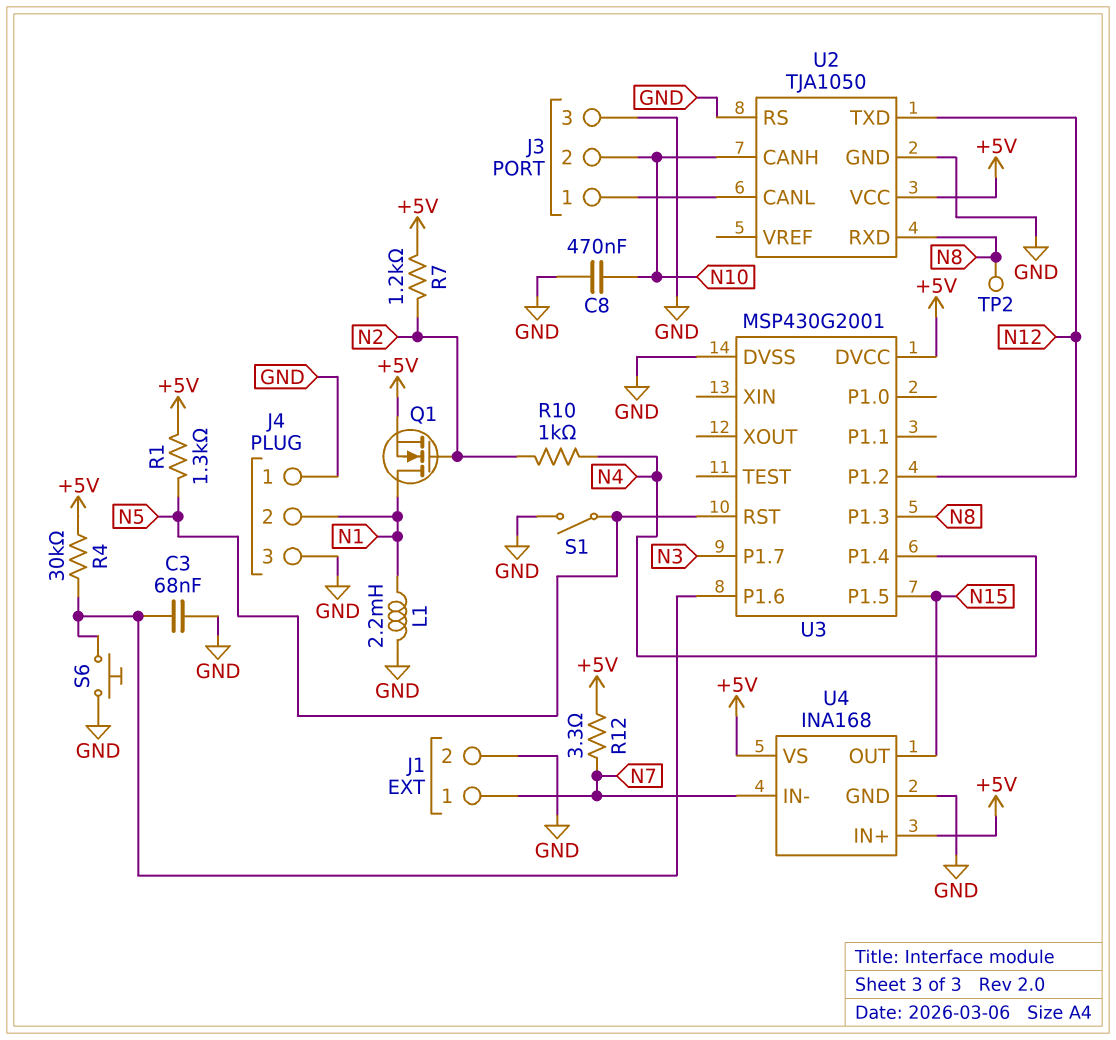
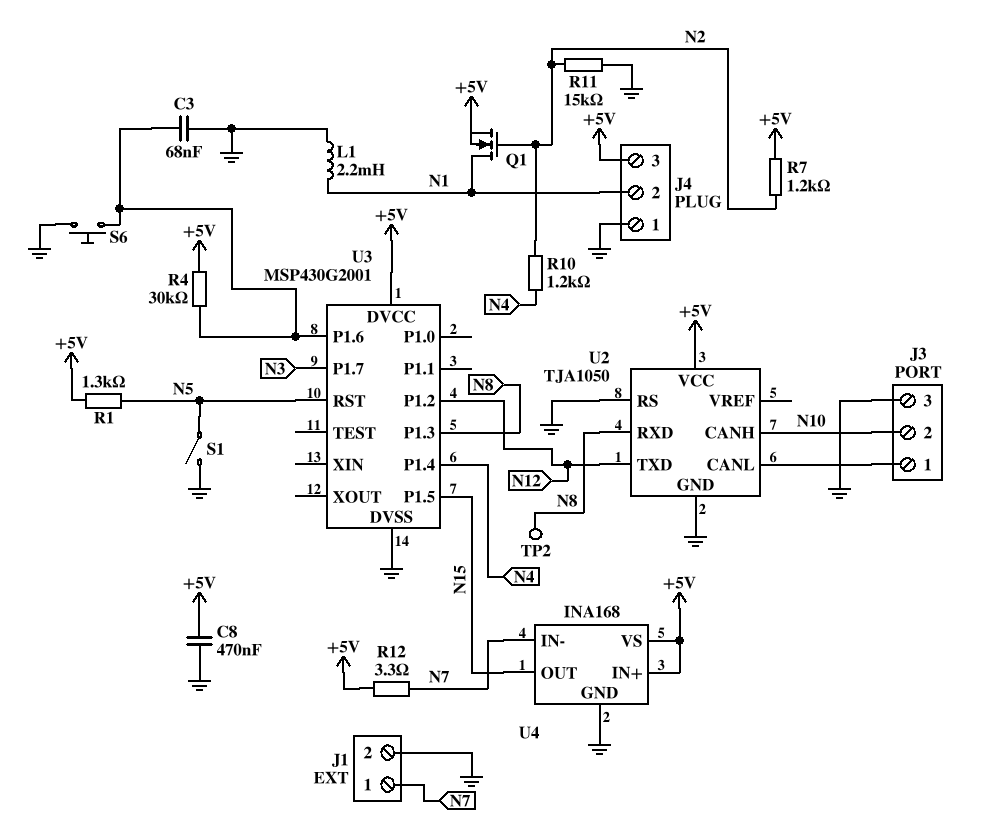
C8: 470nF (GND, N10) -> 470nF (+5V, GND)
J4 pin 3: GND -> +5V
R10: 1k (N2, N4) -> 1.2k (N2, N4)
R11: none -> 15k (GND, N2)

